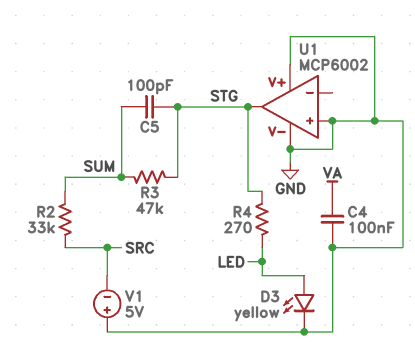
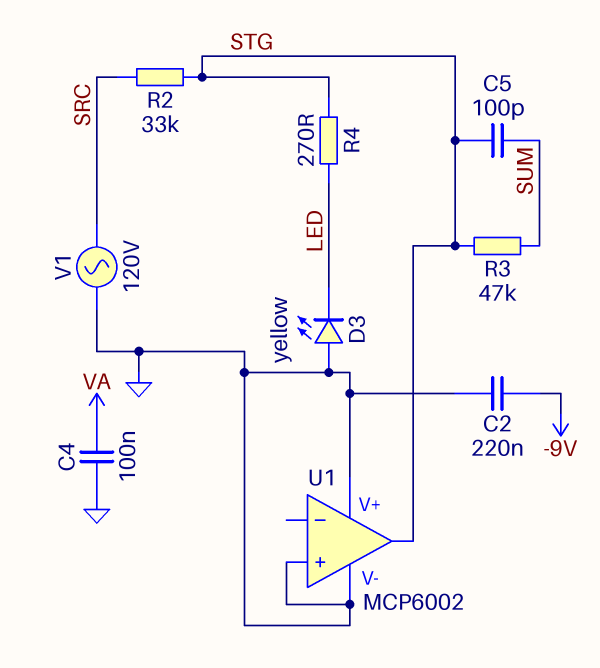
C2: none -> 220nF (-9V, GND)
D3: LED yellow (A LED, K GND) -> LED yellow (A GND, K LED)
R2: 33k (SRC, SUM) -> 33k (SRC, STG)
V1: 5V (plus GND, minus SRC) -> AC 120V (GND, SRC)

